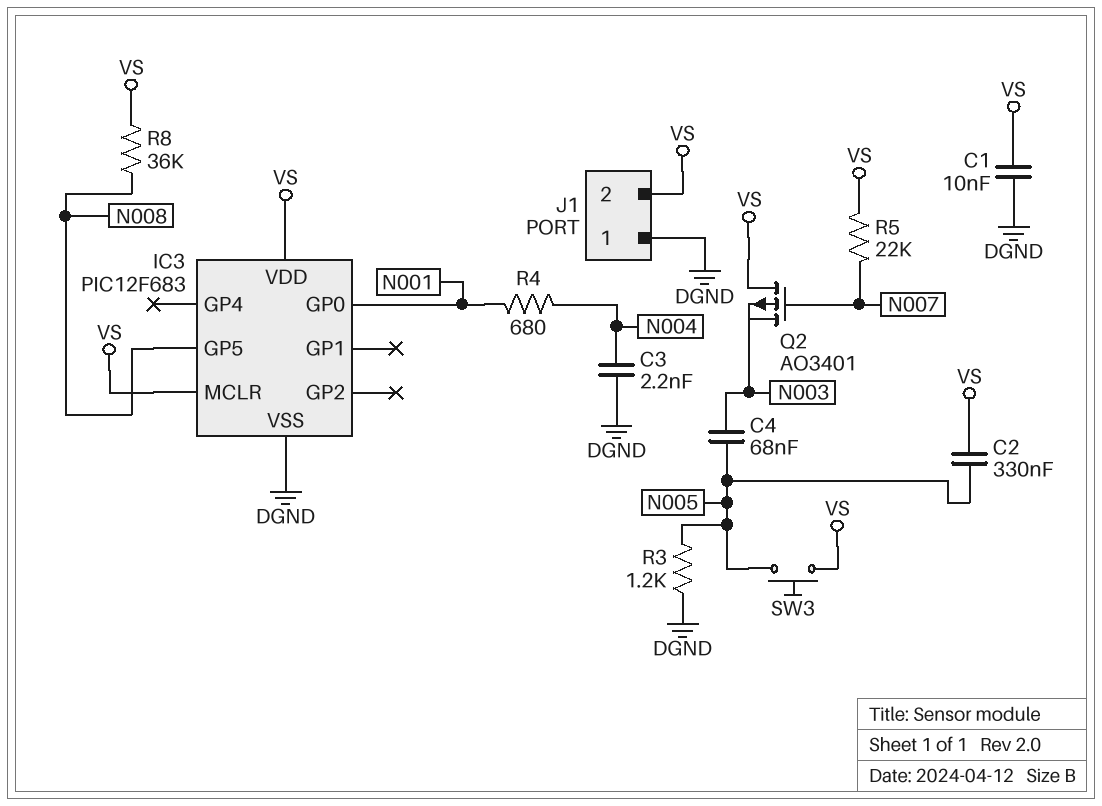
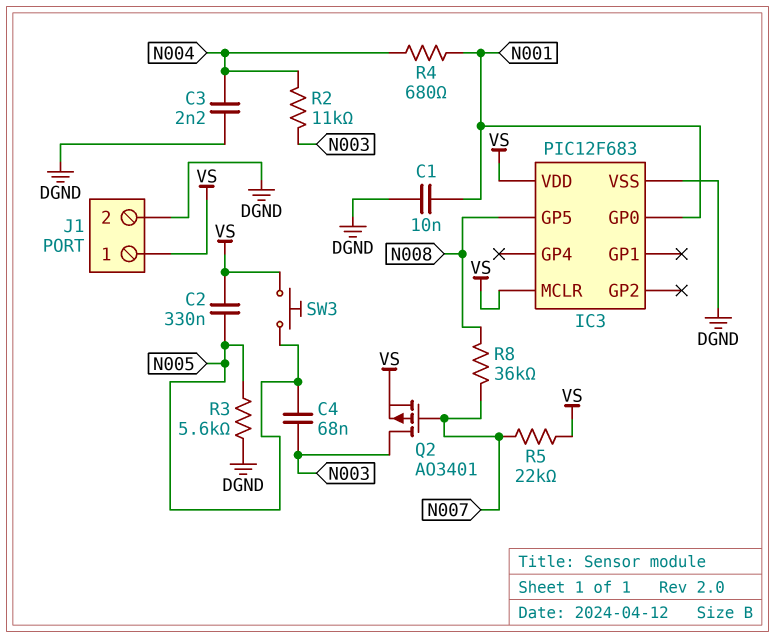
C1: 10nF (DGND, VS) -> 10nF (DGND, N001)
J1 pin 1: DGND -> VS
J1 pin 2: VS -> DGND
Q2: PMOS AO3401 (G N007, D VS, S N003) -> PMOS AO3401 (G N007, D N003, S VS)
R2: none -> 11k (N003, N004)
R3: 1.2k (DGND, N005) -> 5.6k (DGND, N005)
R8: 36k (N008, VS) -> 36k (N007, N008)

